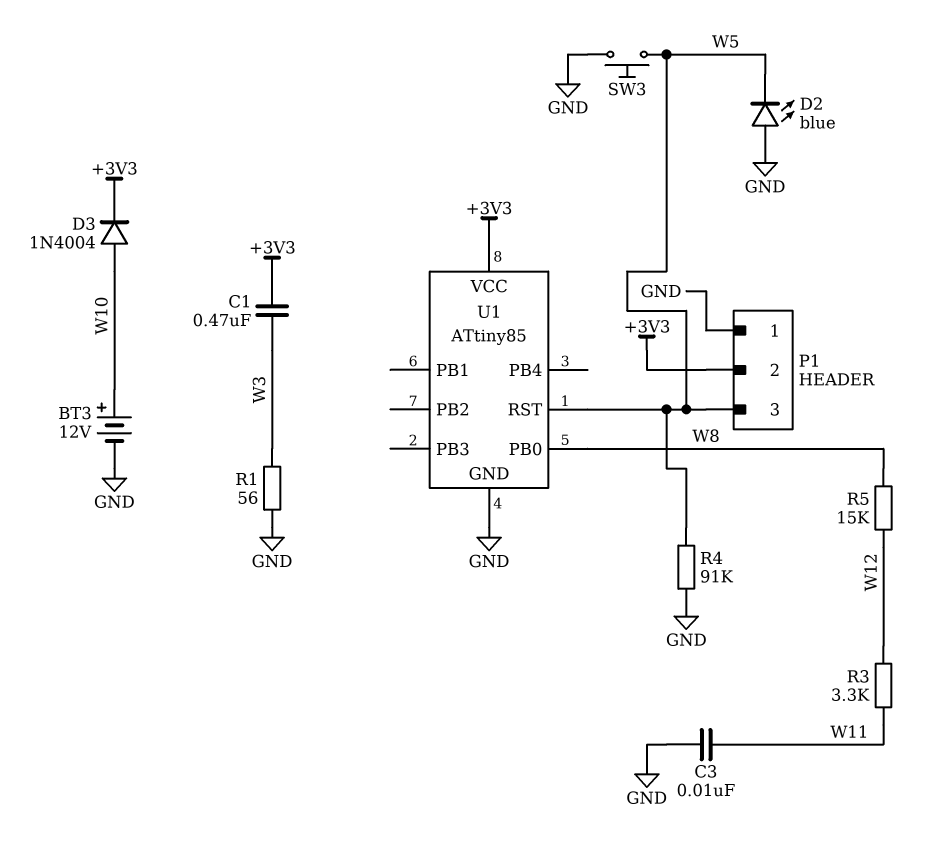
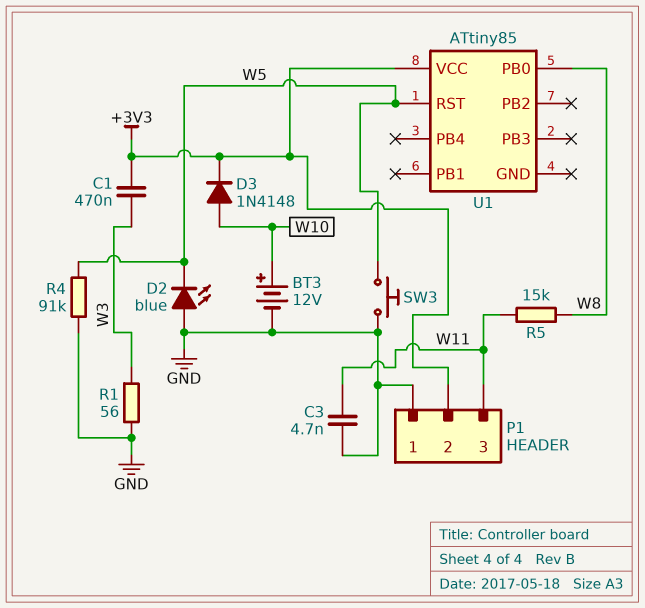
C3: 10nF (GND, W11) -> 4.7nF (GND, W11)
D3: diode 1N4004 (A W10, K +3V3) -> diode 1N4148 (A W10, K +3V3)
P1 pin 3: W5 -> W11
R3: 3.3k (W11, W12) -> none
R5: 15k (W8, W12) -> 15k (W8, W11)
U1 pin GND: GND -> none

